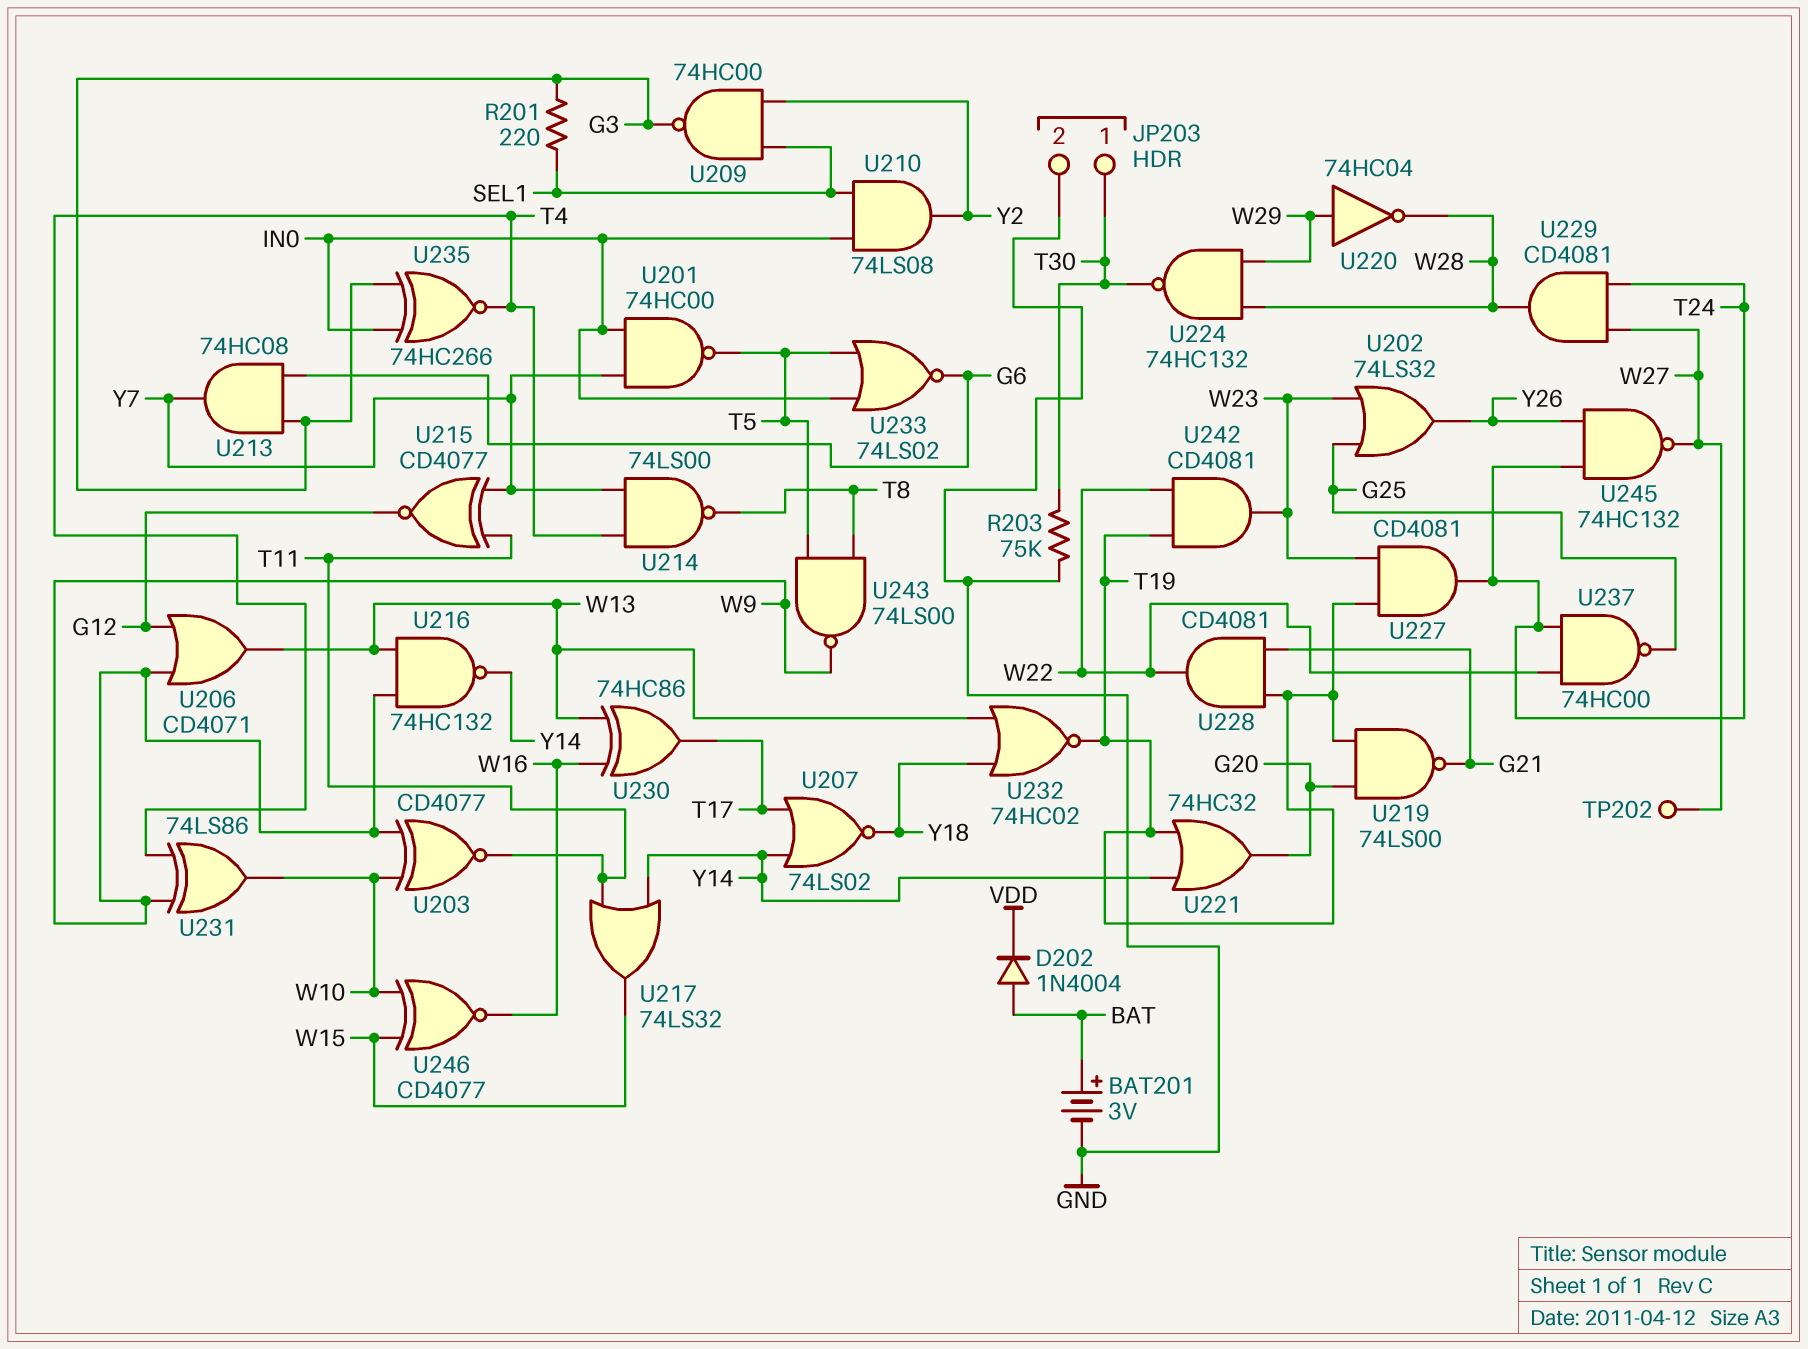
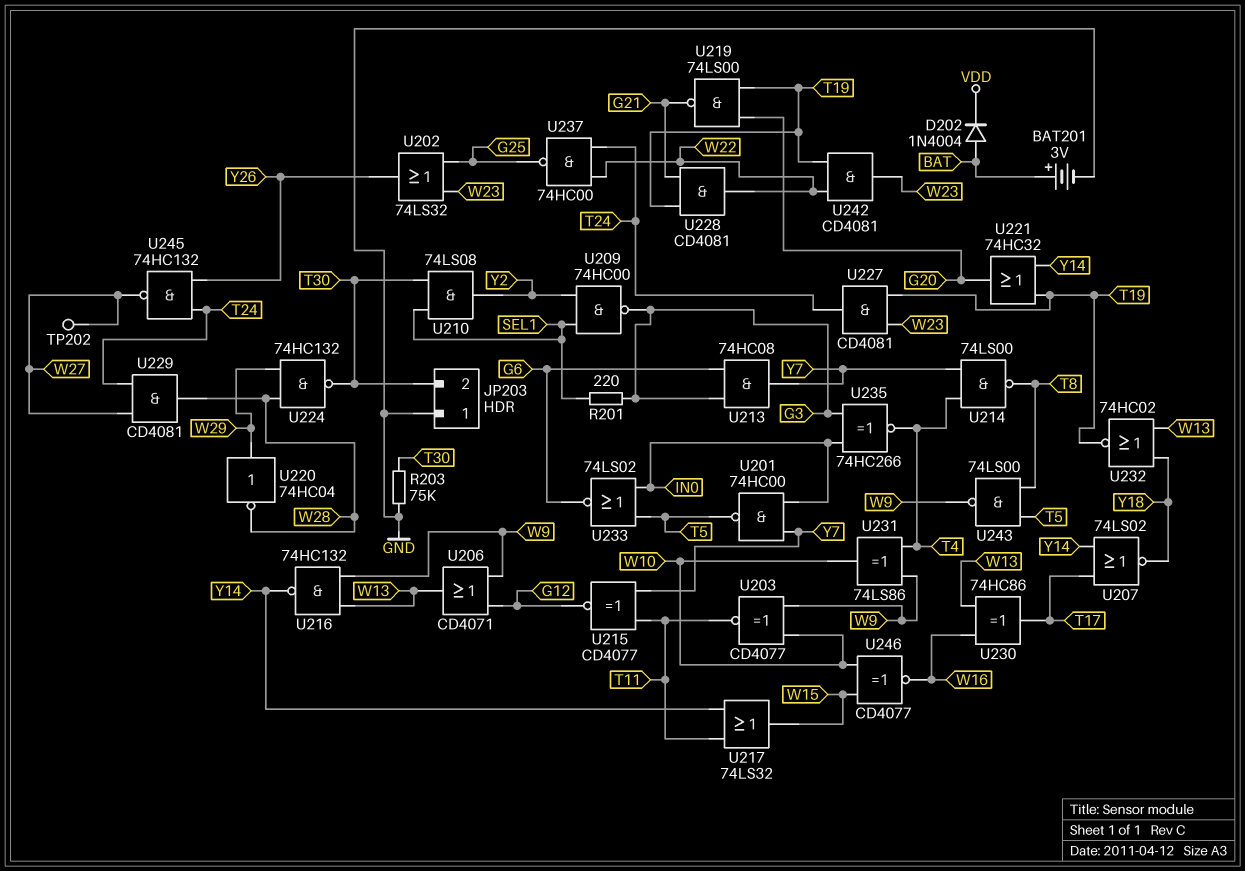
JP203 pin 1: T30 -> GND
JP203 pin 2: GND -> T30
U210: AND 74LS08 (in IN0, in SEL1, out Y2) -> AND 74LS08 (in SEL1, in T30, out Y2)

